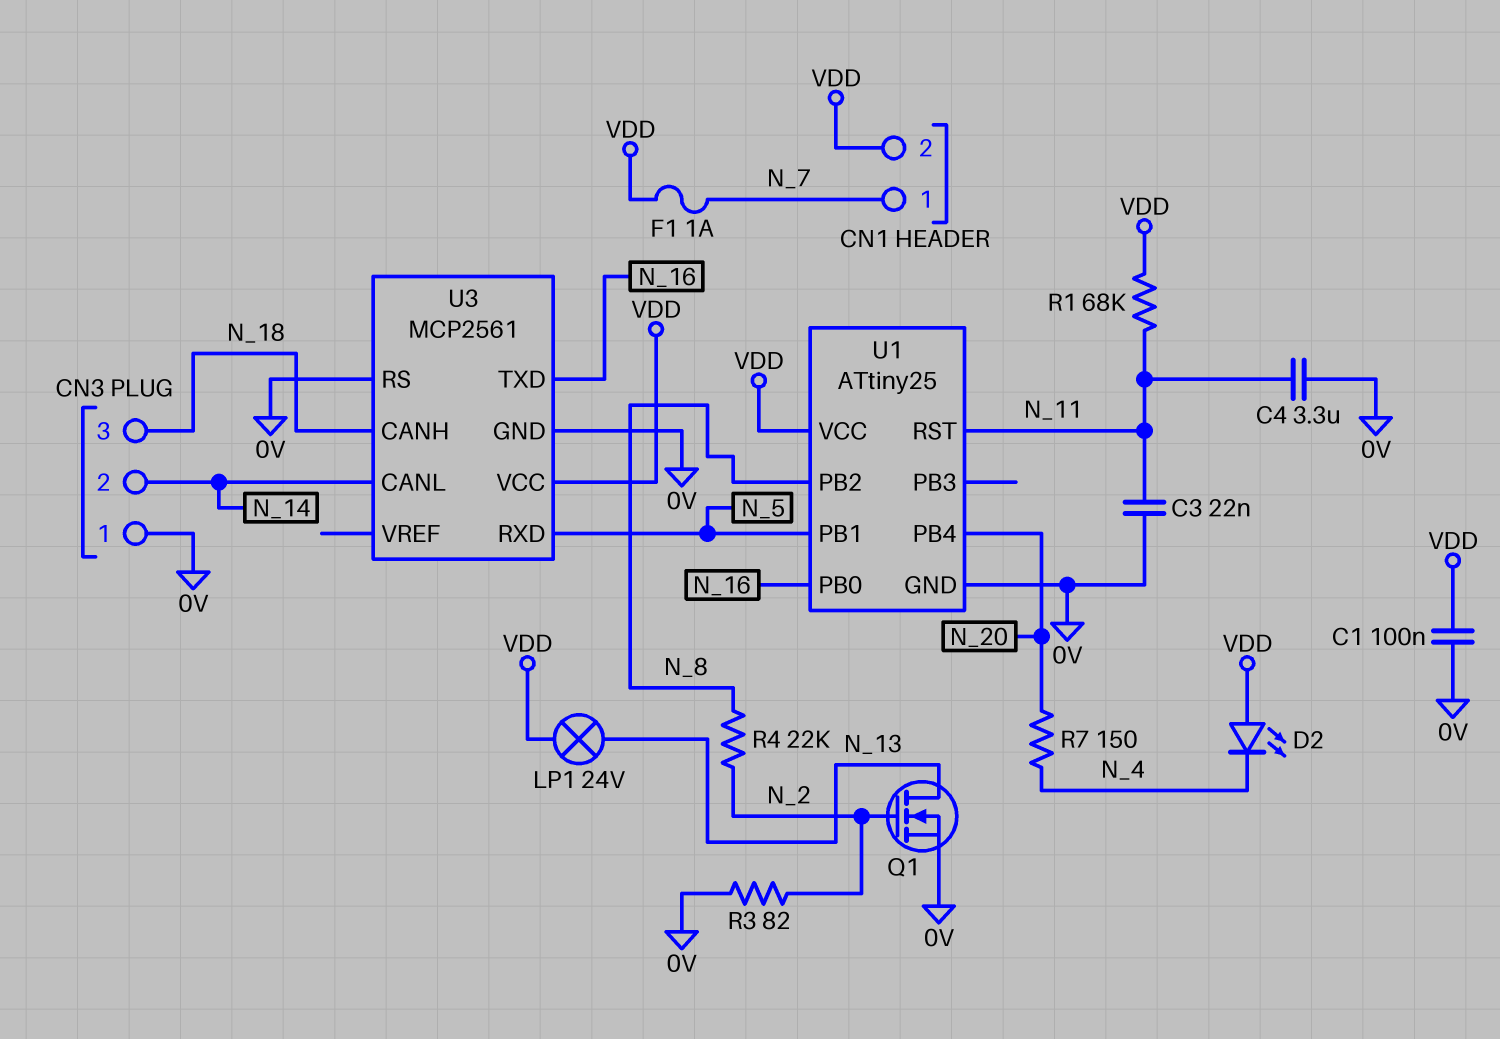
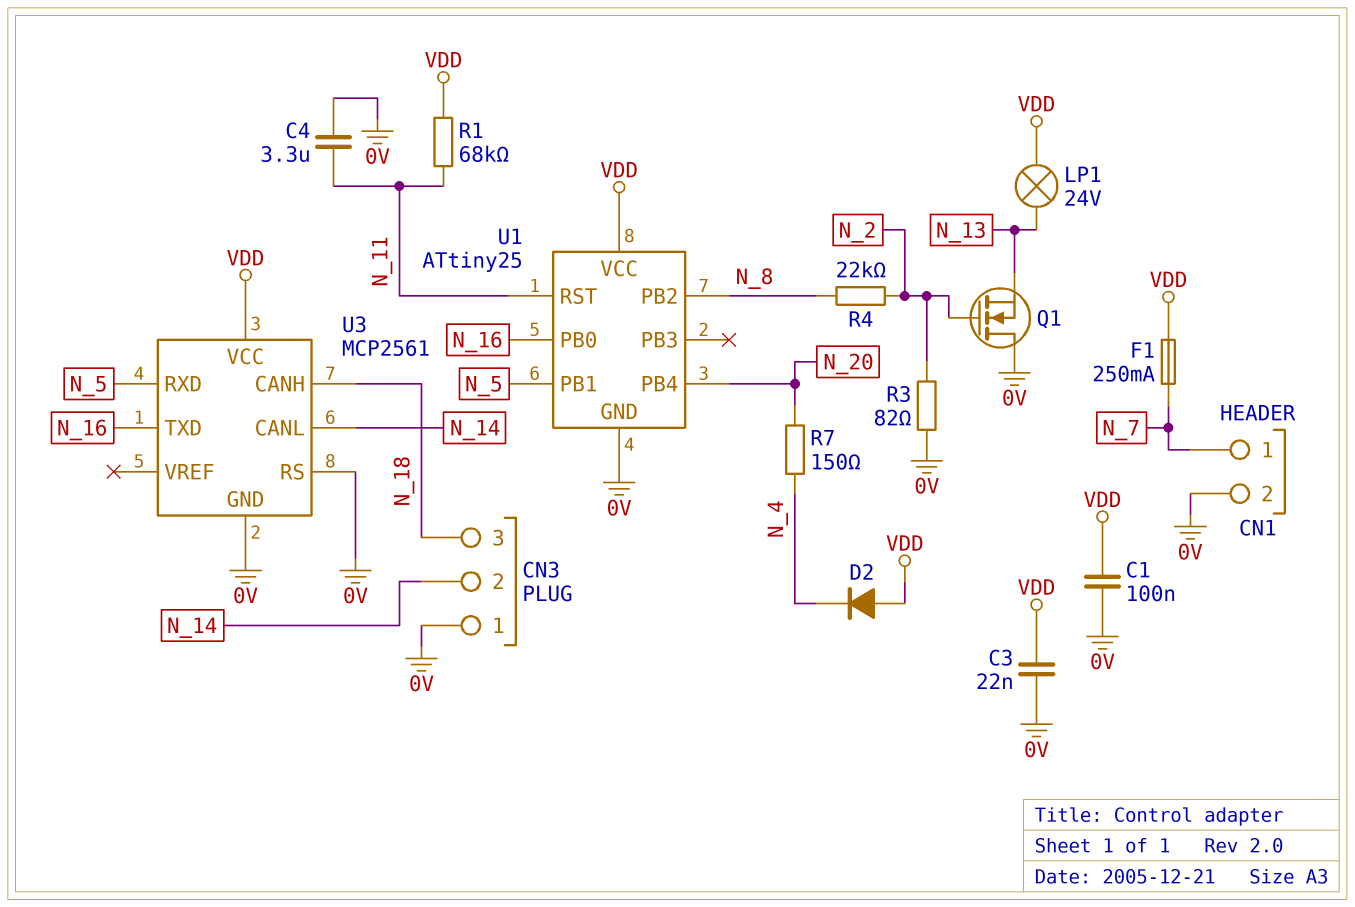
C3: 22nF (0V, N_11) -> 22nF (0V, VDD)
CN1 pin 2: VDD -> 0V
D2: LED (A VDD, K N_4) -> diode (A VDD, K N_4)
F1: 1A (N_7, VDD) -> 250mA (N_7, VDD)
Q1: NMOS (G N_2, D N_13, S 0V) -> NMOS (G N_2, D 0V, S N_13)

